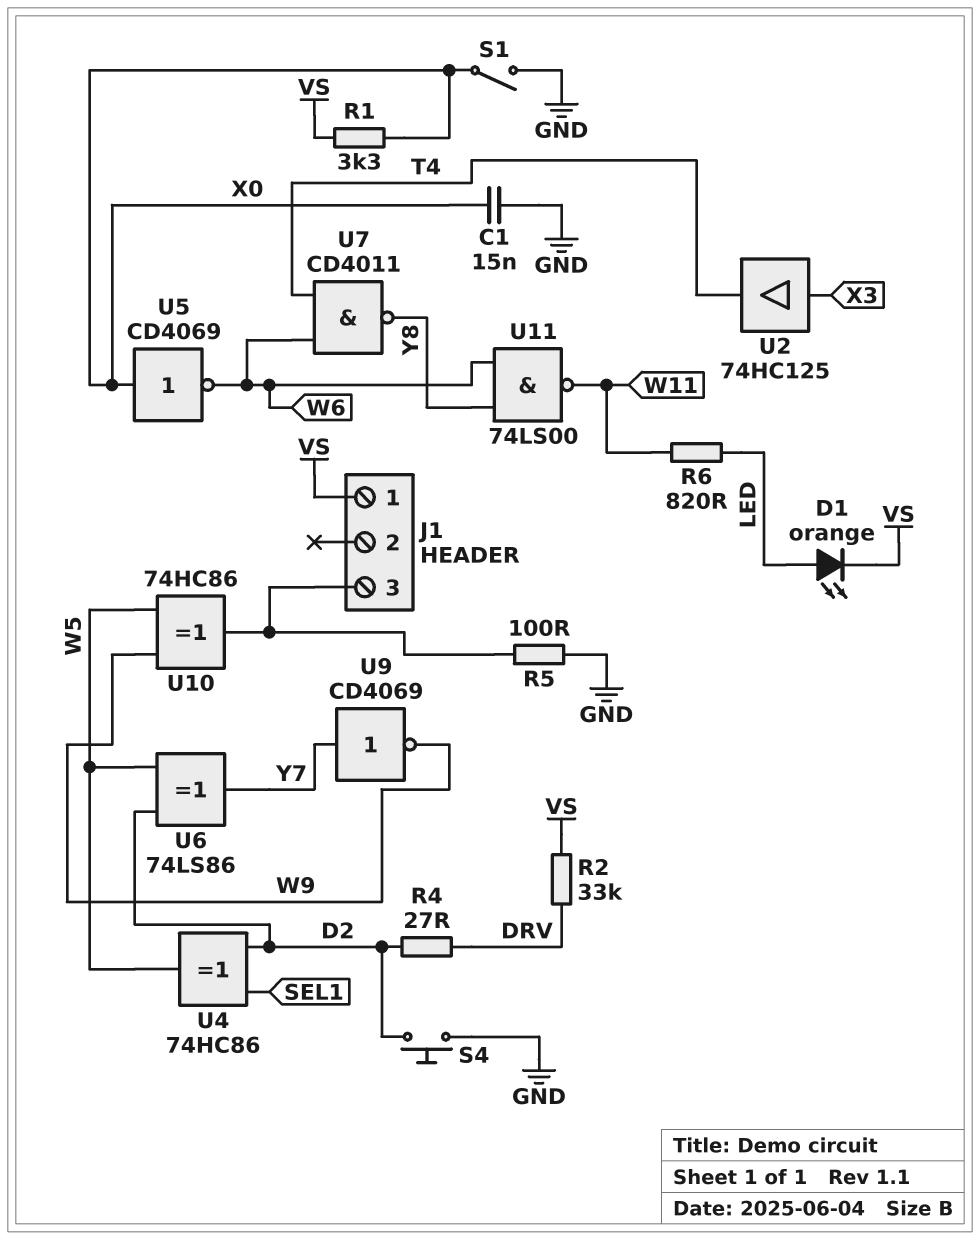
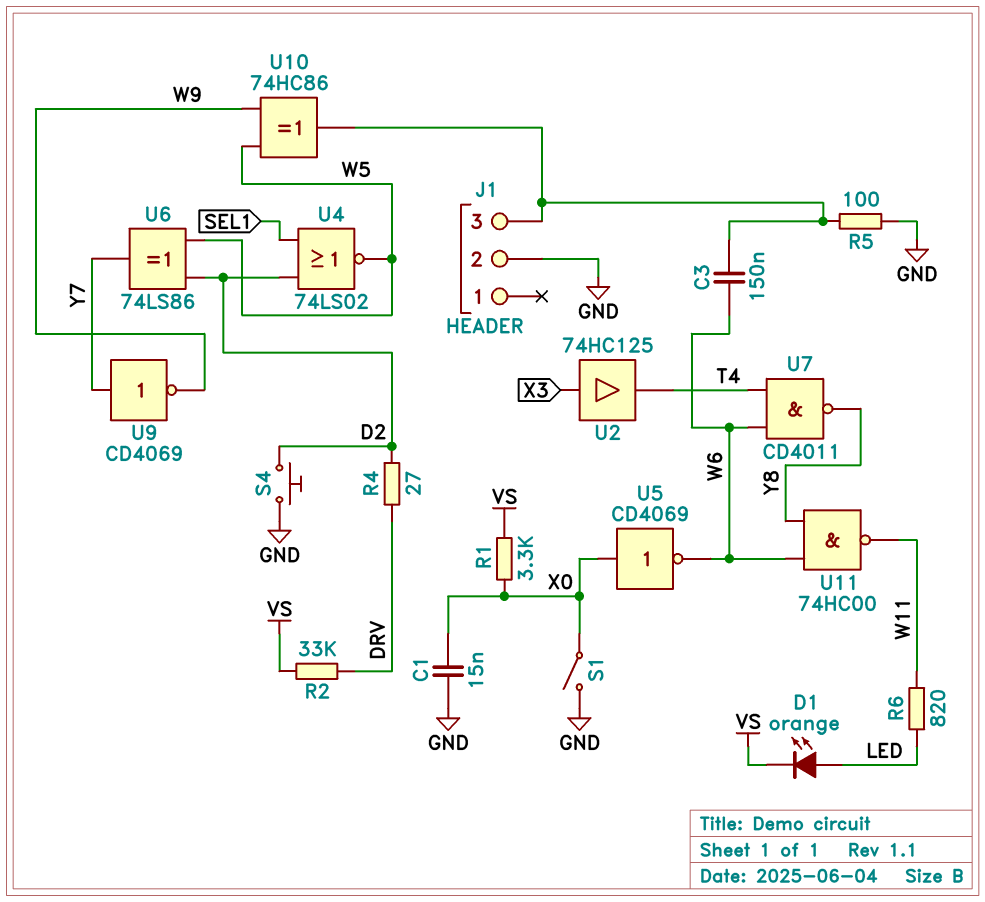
C3: none -> 150nF (J1/3, W6)
J1 pin 1: VS -> none
J1 pin 2: none -> GND
U4: XOR 74HC86 (in D2, in SEL1, out W5) -> NOR 74LS02 (in D2, in SEL1, out W5)
U11: NAND 74LS00 (in W6, in Y8, out W11) -> NAND 74HC00 (in W6, in Y8, out W11)

